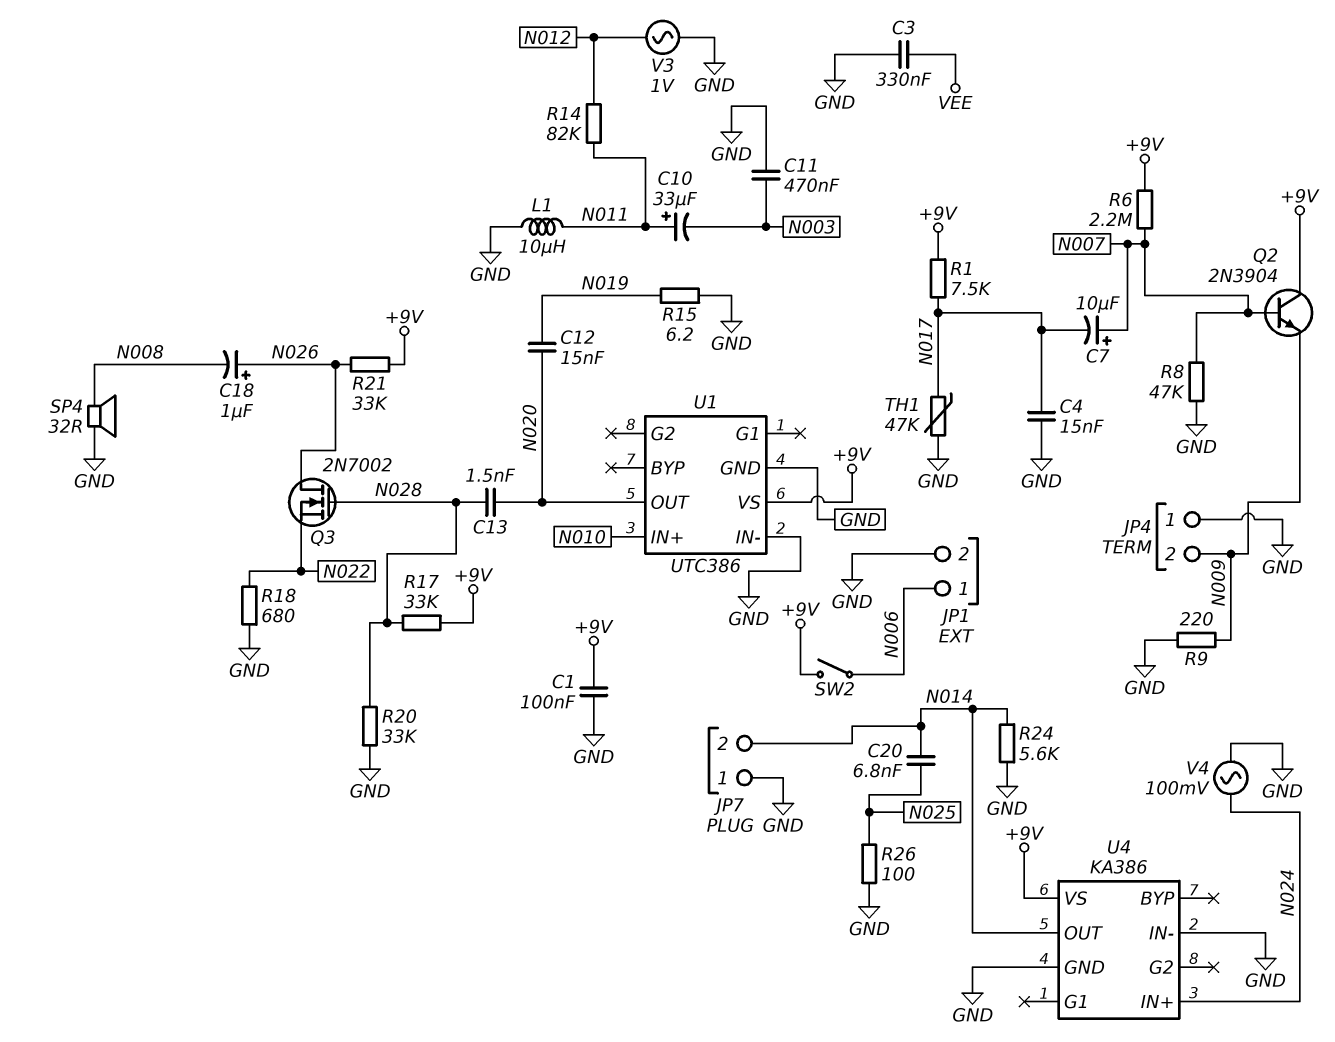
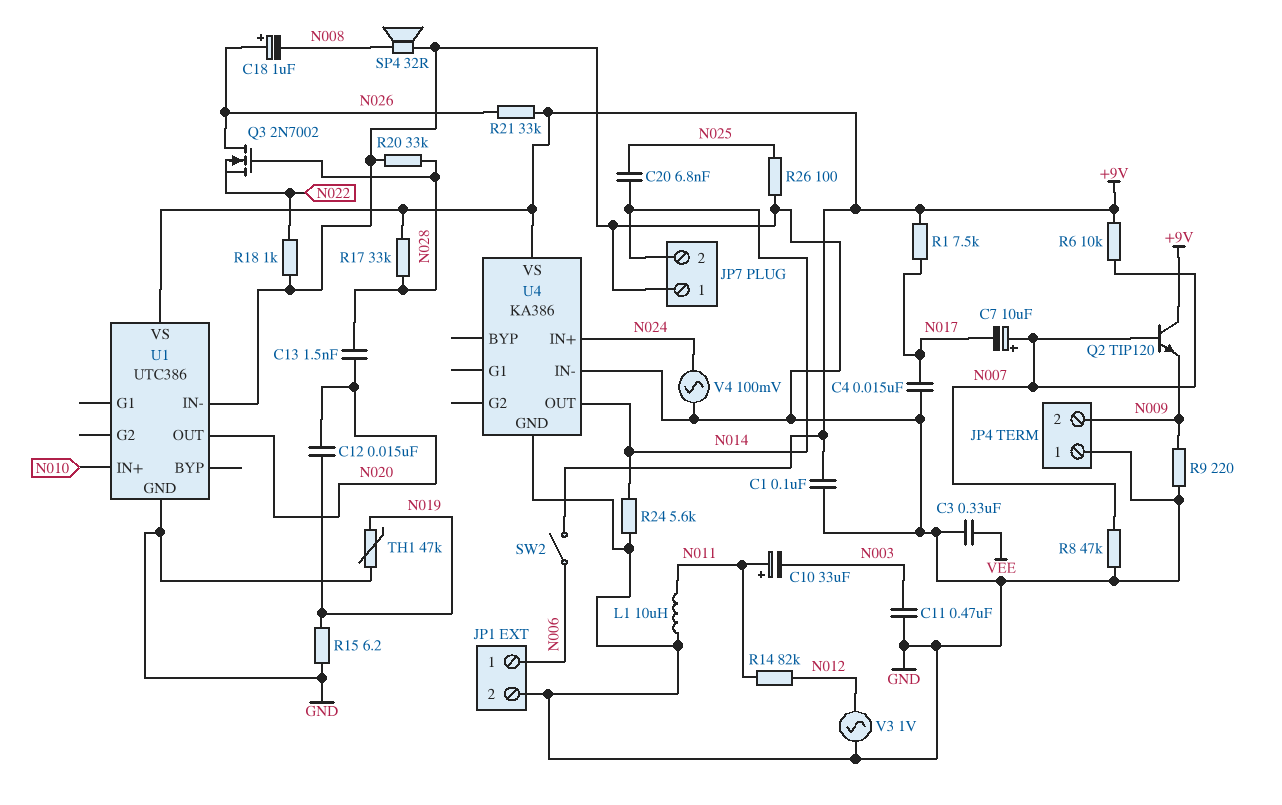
Q2: NPN 2N3904 (B N007, C +9V, E N009) -> NPN TIP120 (B N007, C +9V, E N009)
R6: 2.2M (+9V, N007) -> 10k (+9V, N007)
R18: 680 (GND, N022) -> 1k (GND, N022)
TH1: 47k (GND, N017) -> 47k (GND, N019)

